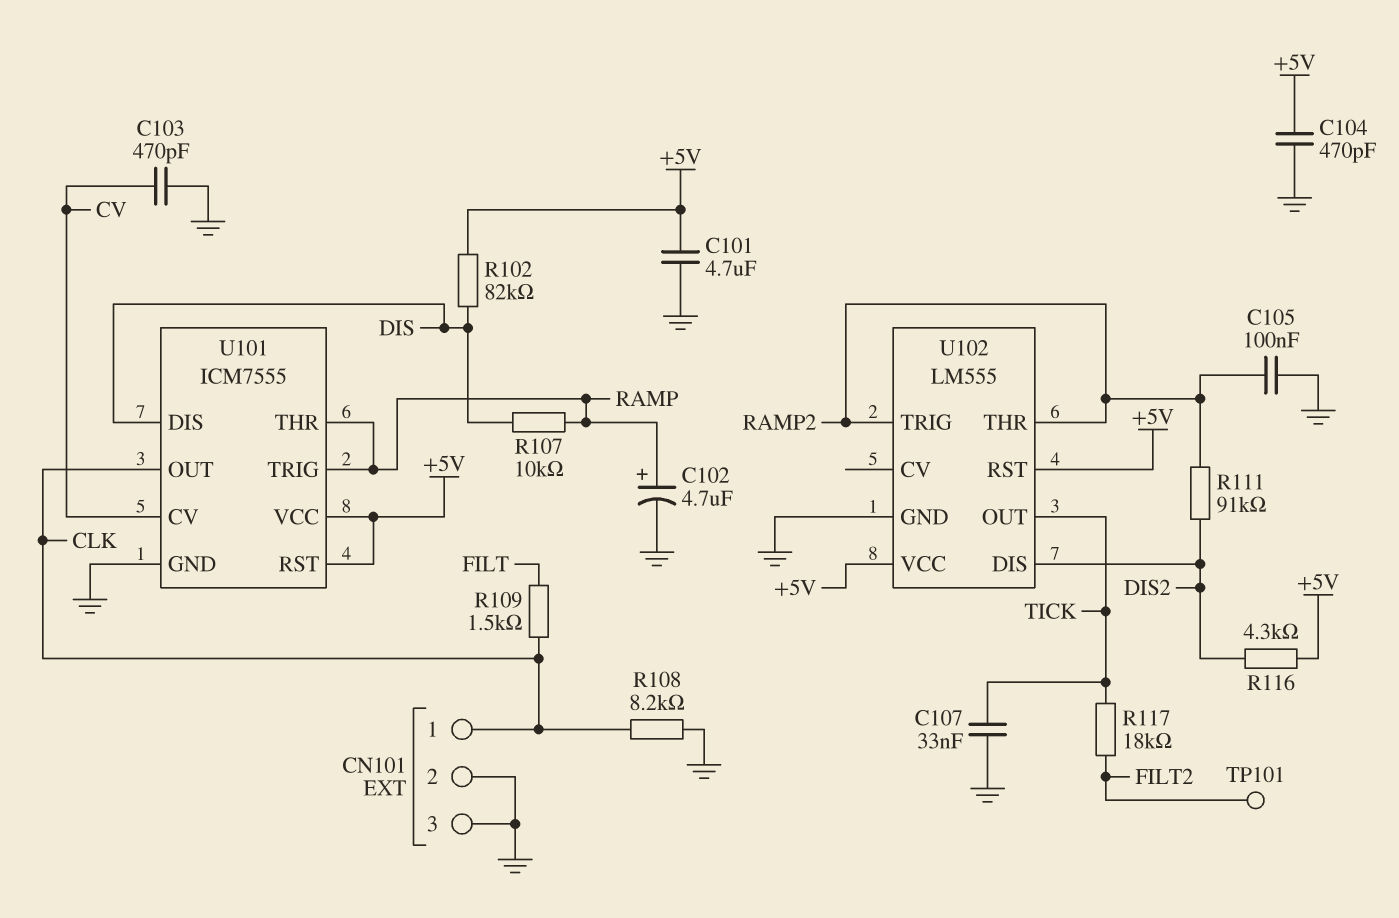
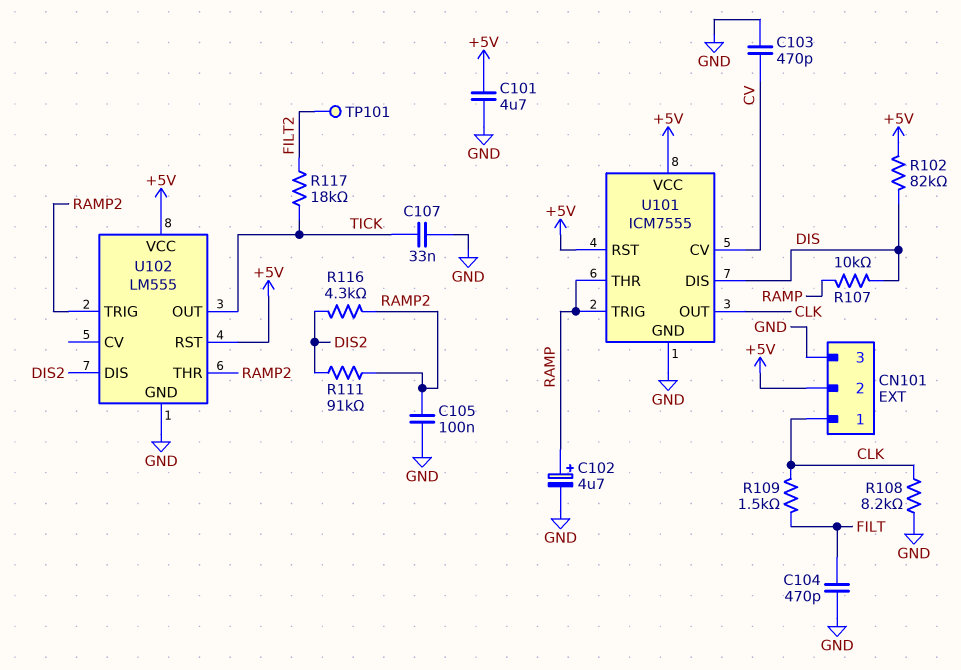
C104: 470pF (+5V, GND) -> 470pF (FILT, GND)
CN101 pin 2: GND -> +5V
R116: 4.3k (+5V, DIS2) -> 4.3k (DIS2, RAMP2)

